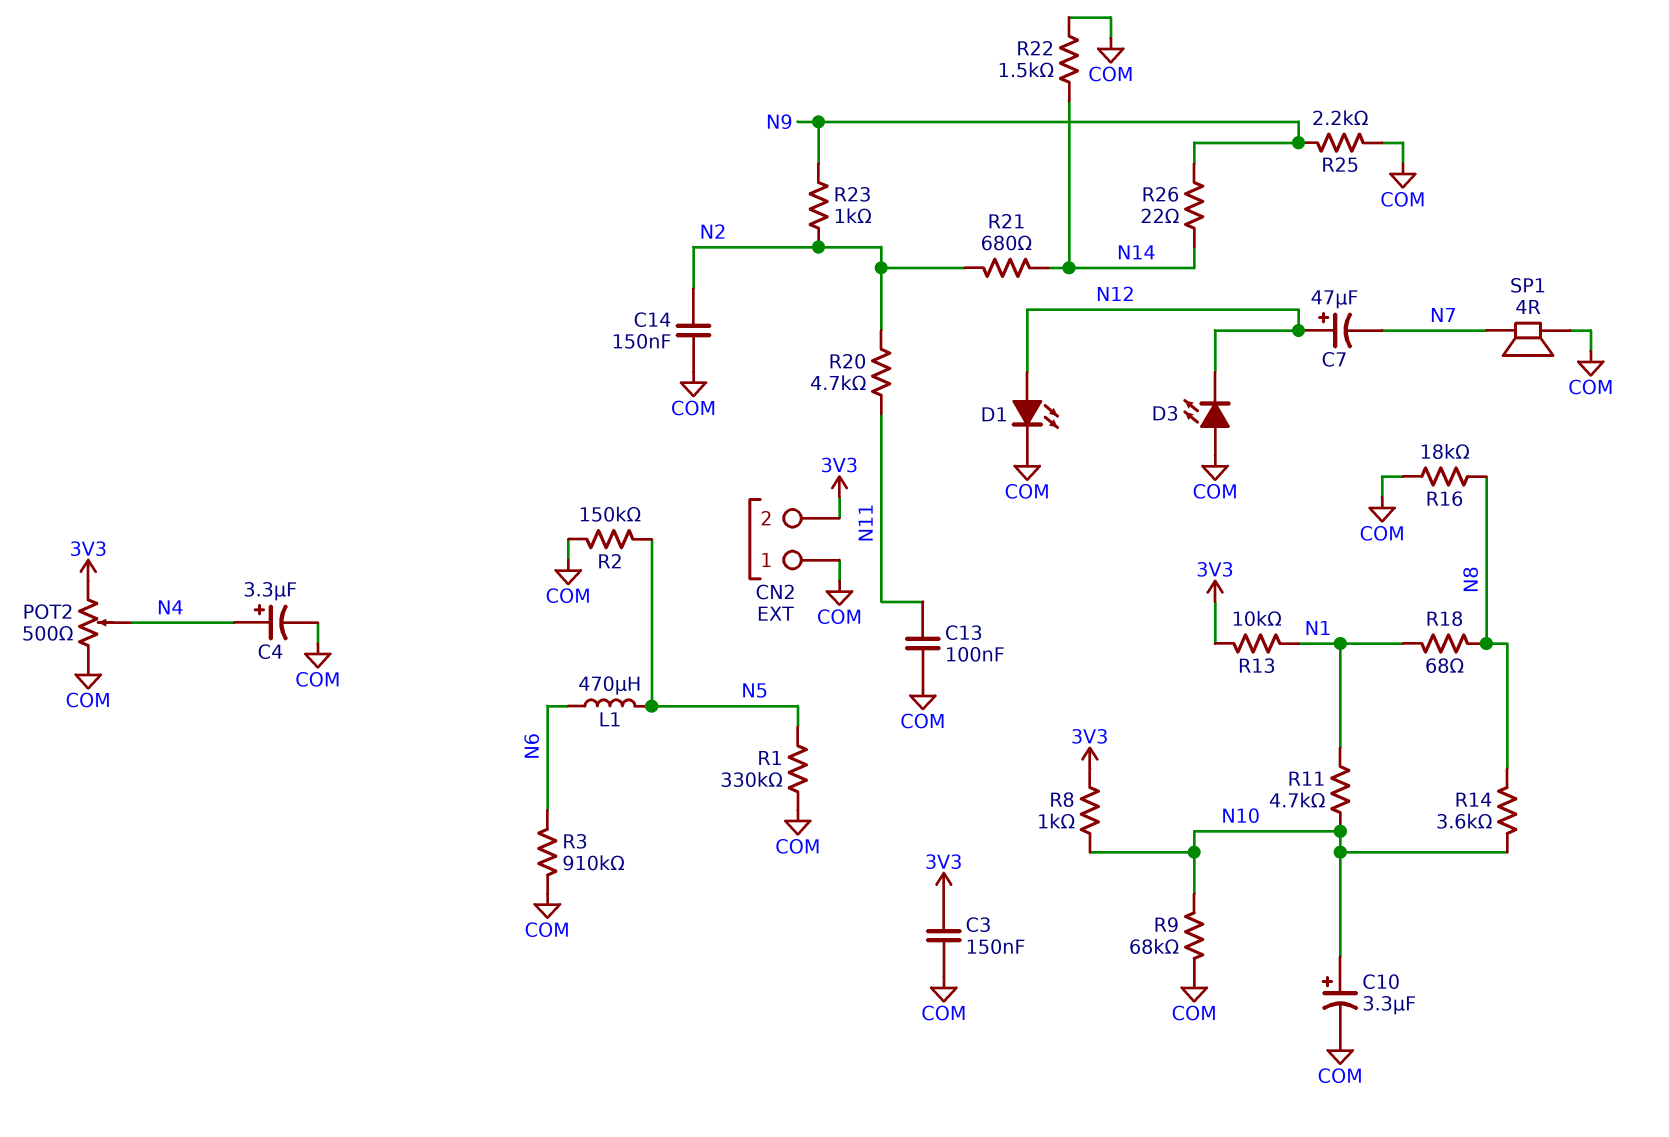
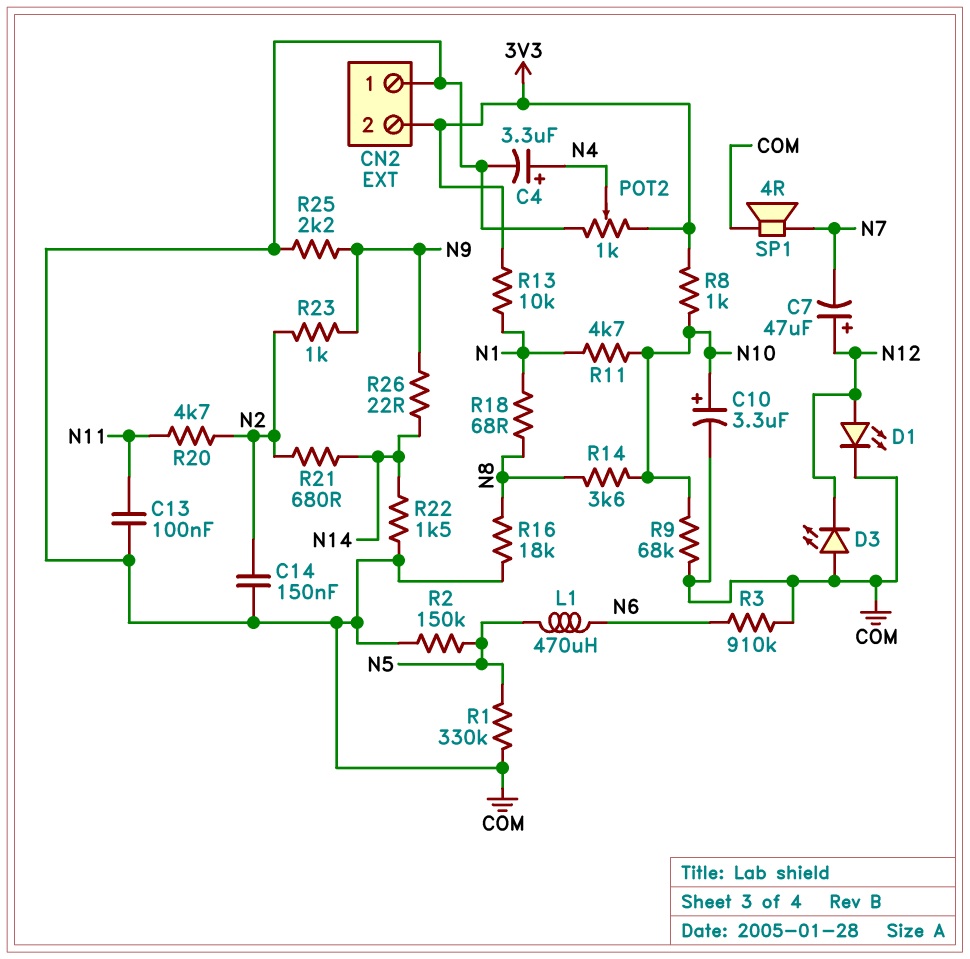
C3: 150nF (3V3, COM) -> none
POT2: 500 (3V3, COM, wiper N4) -> 1k (3V3, COM, wiper N4)

